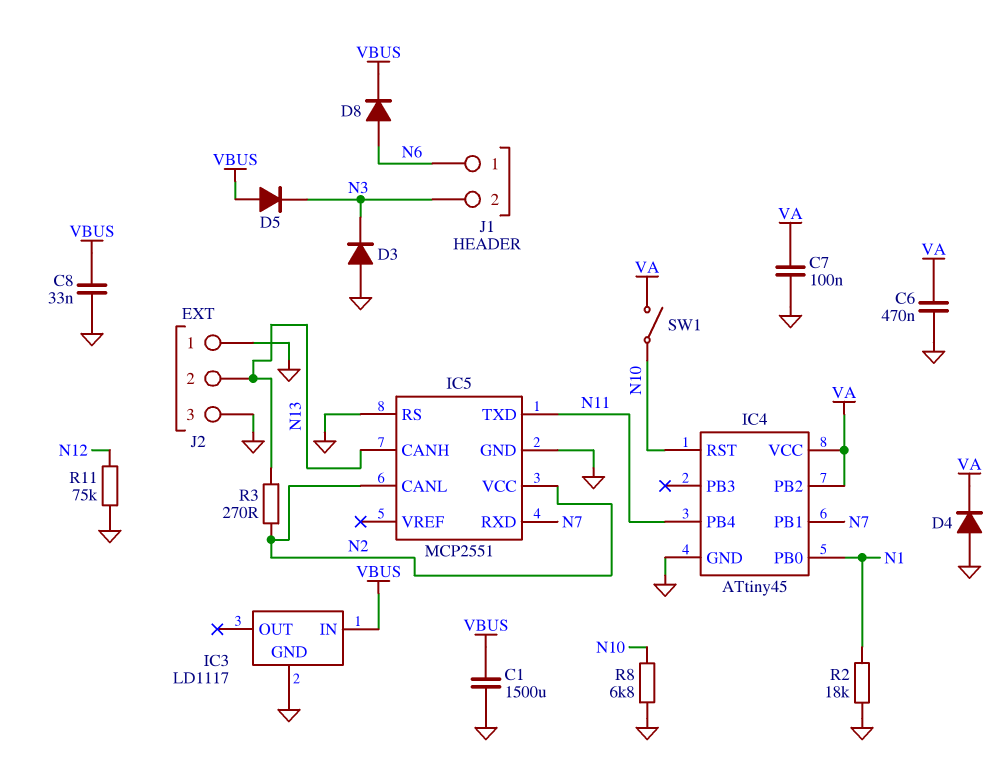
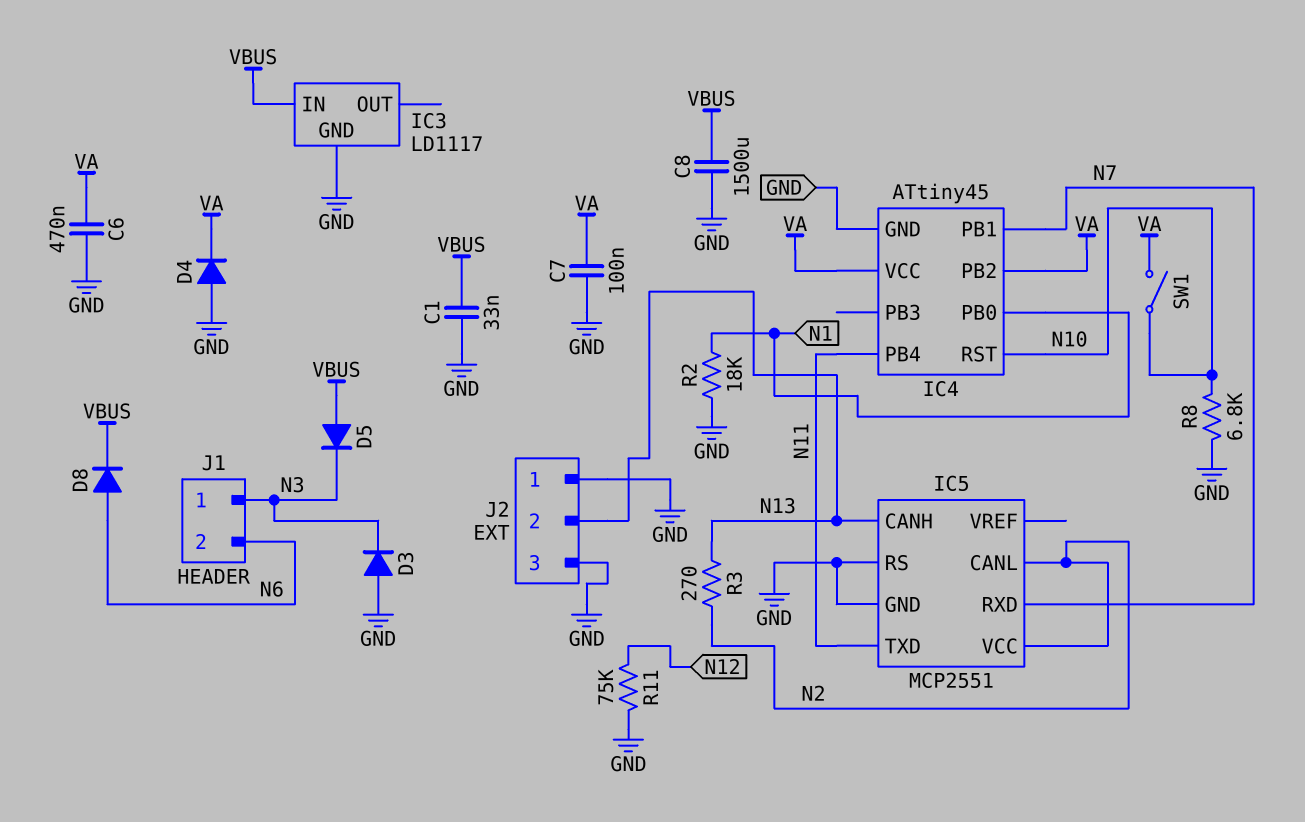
C1: 1500uF (GND, VBUS) -> 33nF (GND, VBUS)
C8: 33nF (GND, VBUS) -> 1500uF (GND, VBUS)
J1 pin 1: N6 -> N3
J1 pin 2: N3 -> N6

